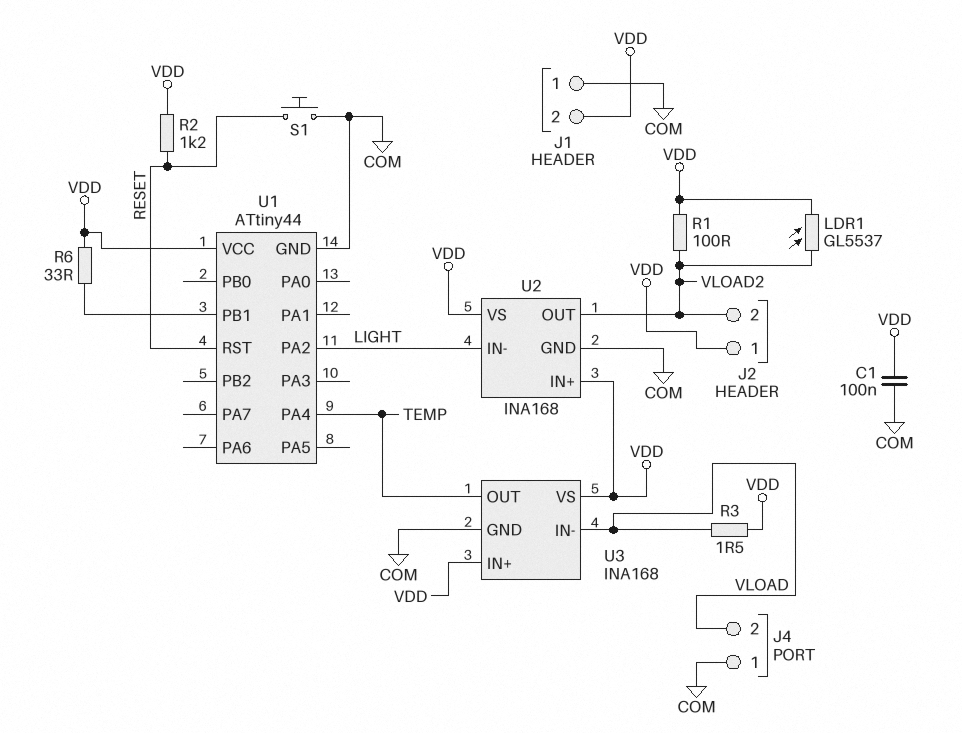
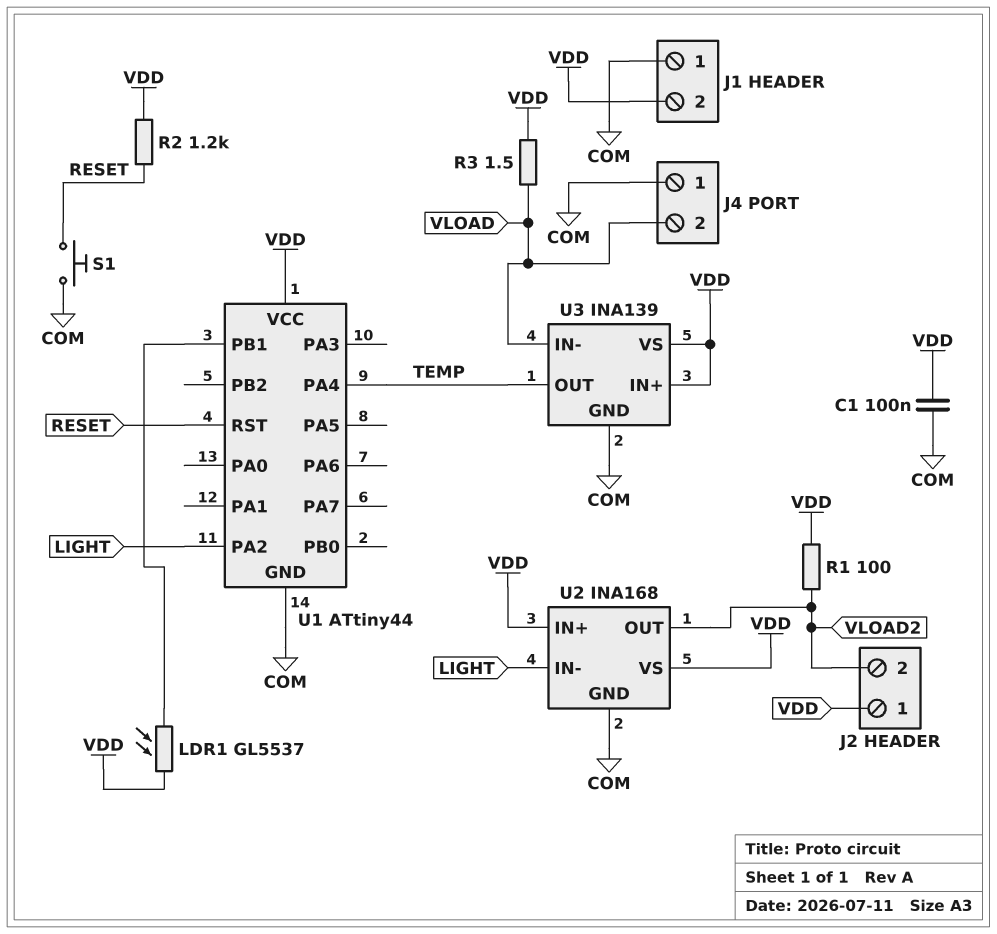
LDR1: GL5537 (VDD, VLOAD2) -> GL5537 (U1/PB1, VDD)
R6: 33 (U1/PB1, VDD) -> none
U3: INA168 -> INA139

